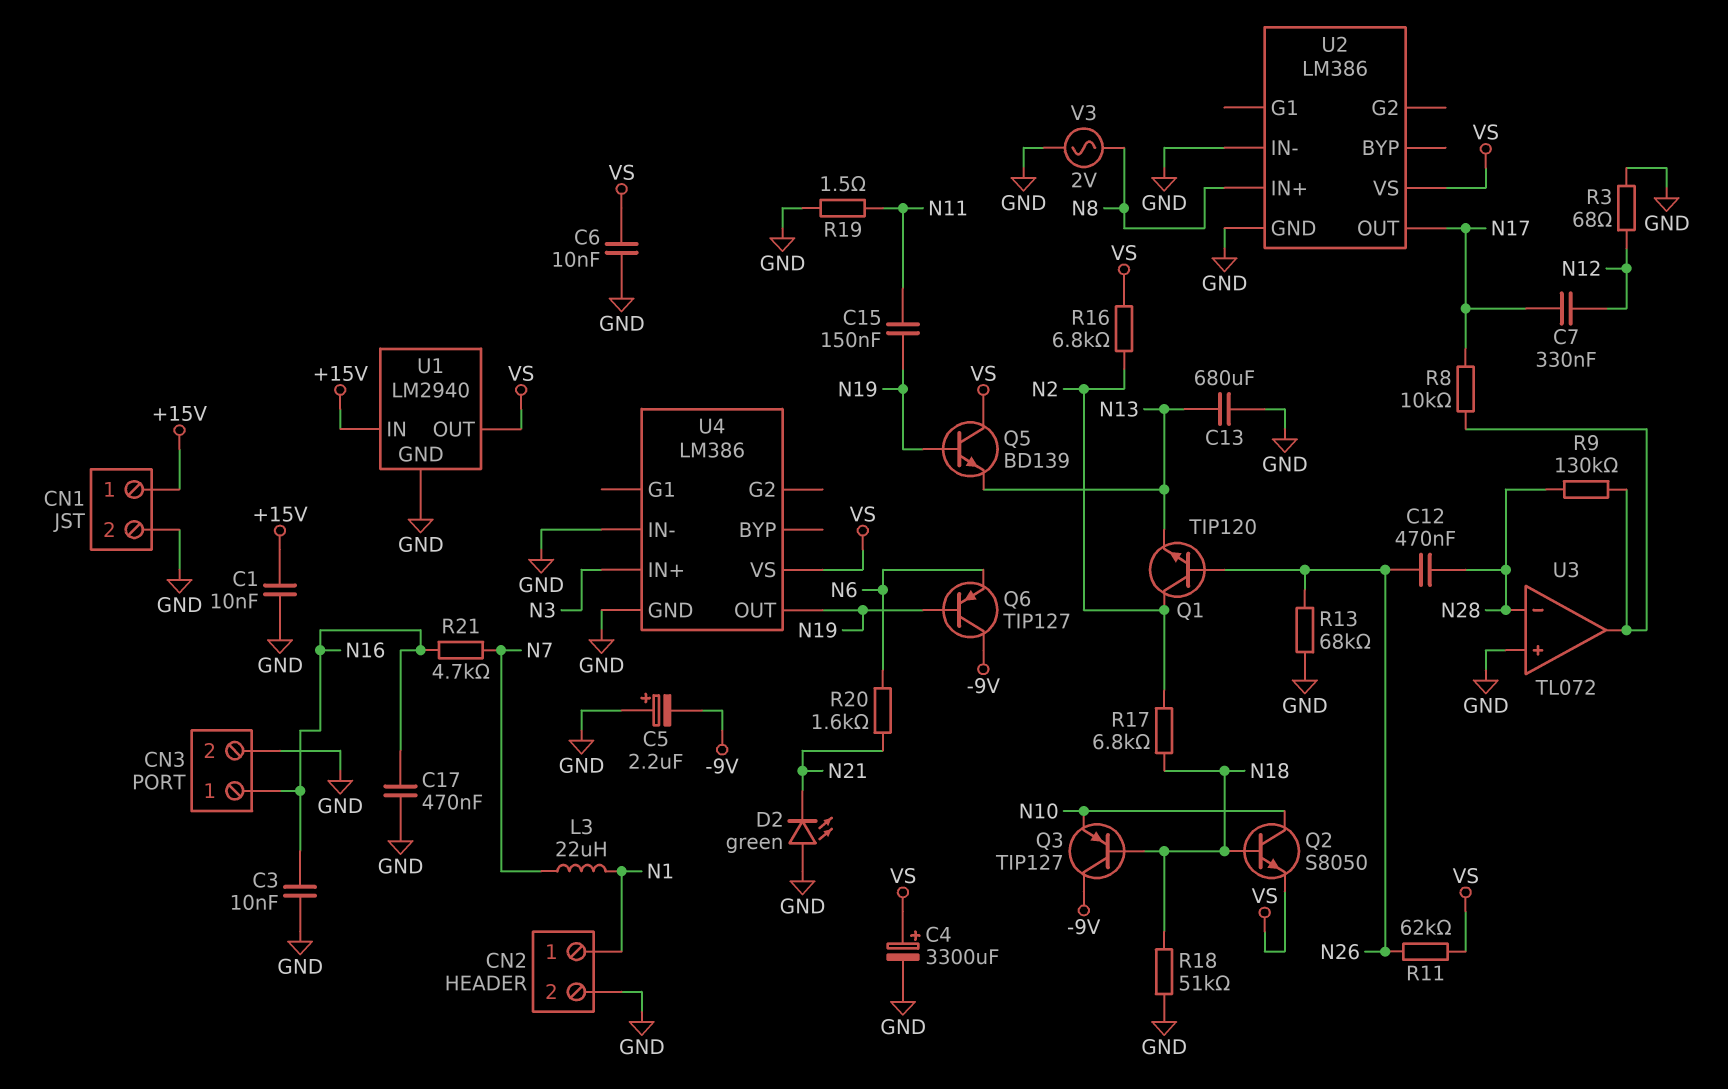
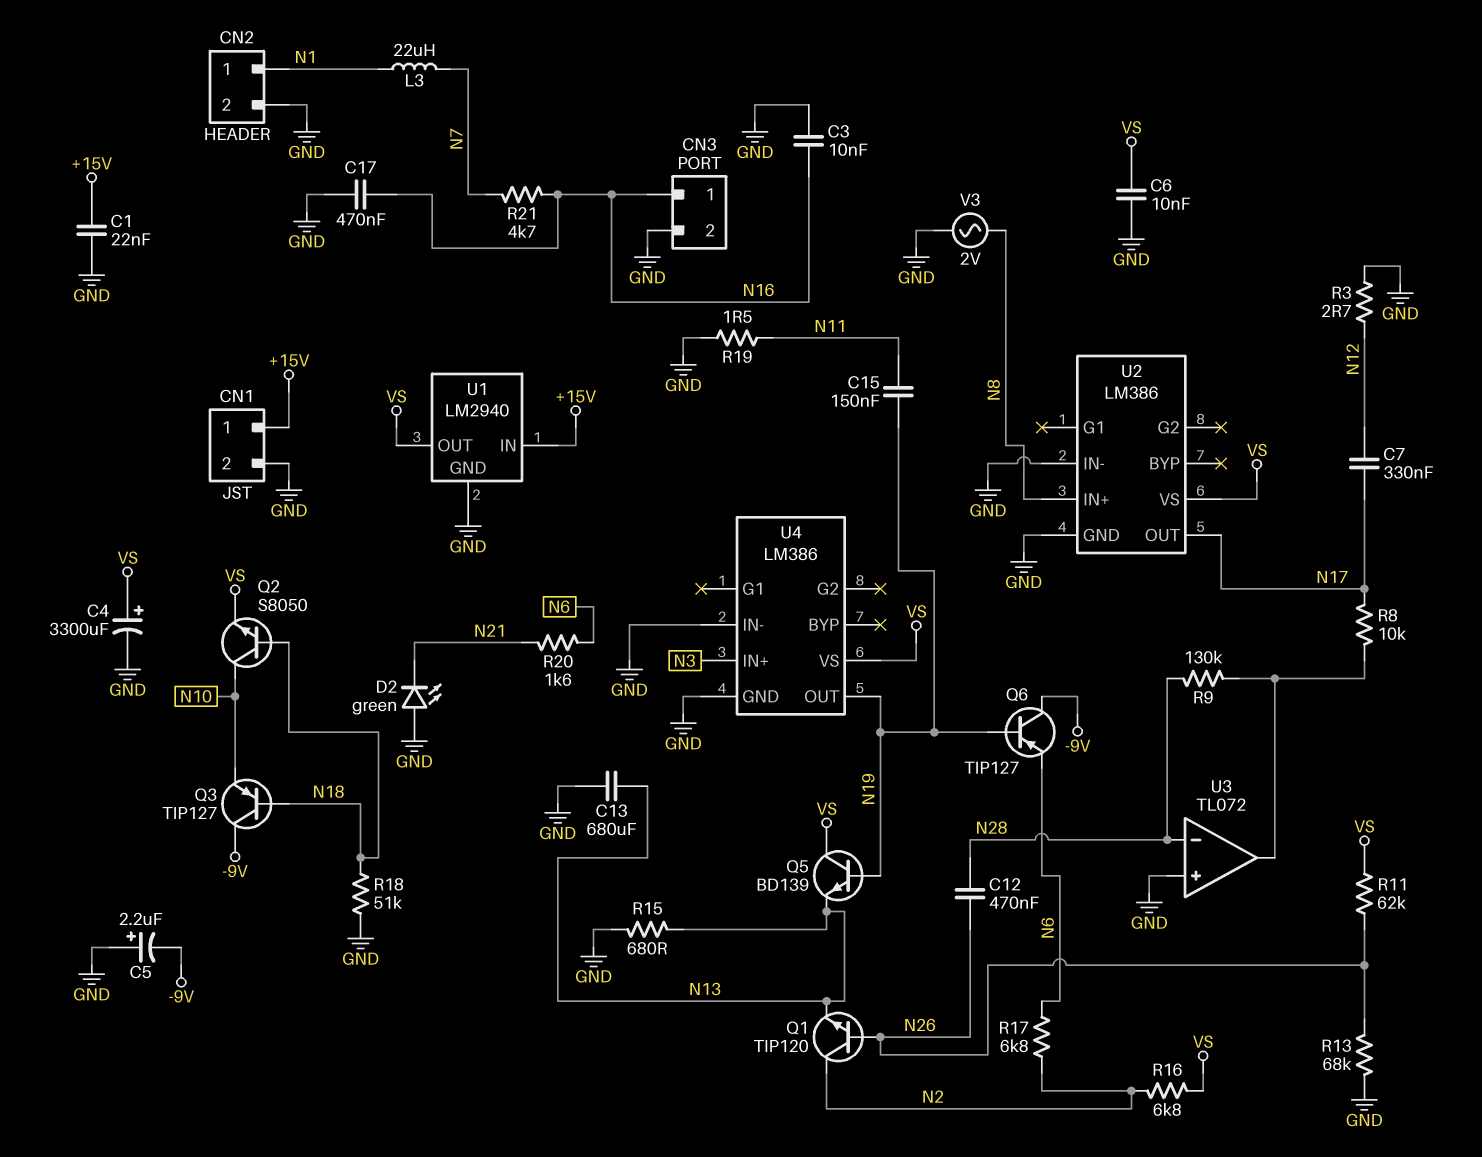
C1: 10nF (+15V, GND) -> 22nF (+15V, GND)
R3: 68 (GND, N12) -> 2.7 (GND, N12)
R15: none -> 680 (GND, N13)
R17: 6.8k (N2, N18) -> 6.8k (N2, N6)

